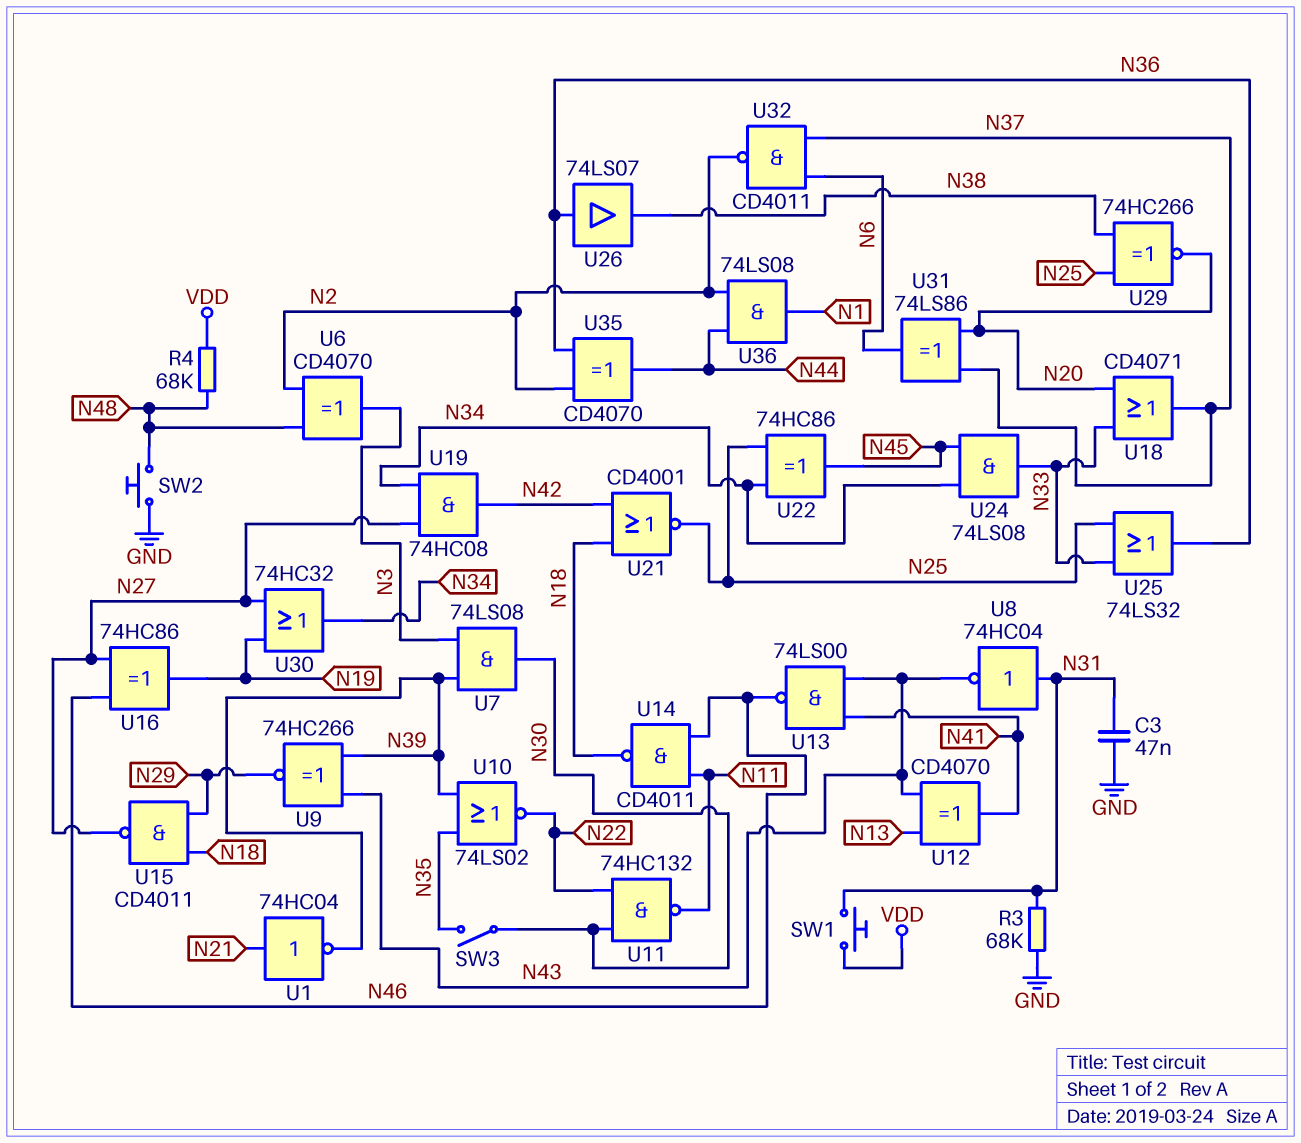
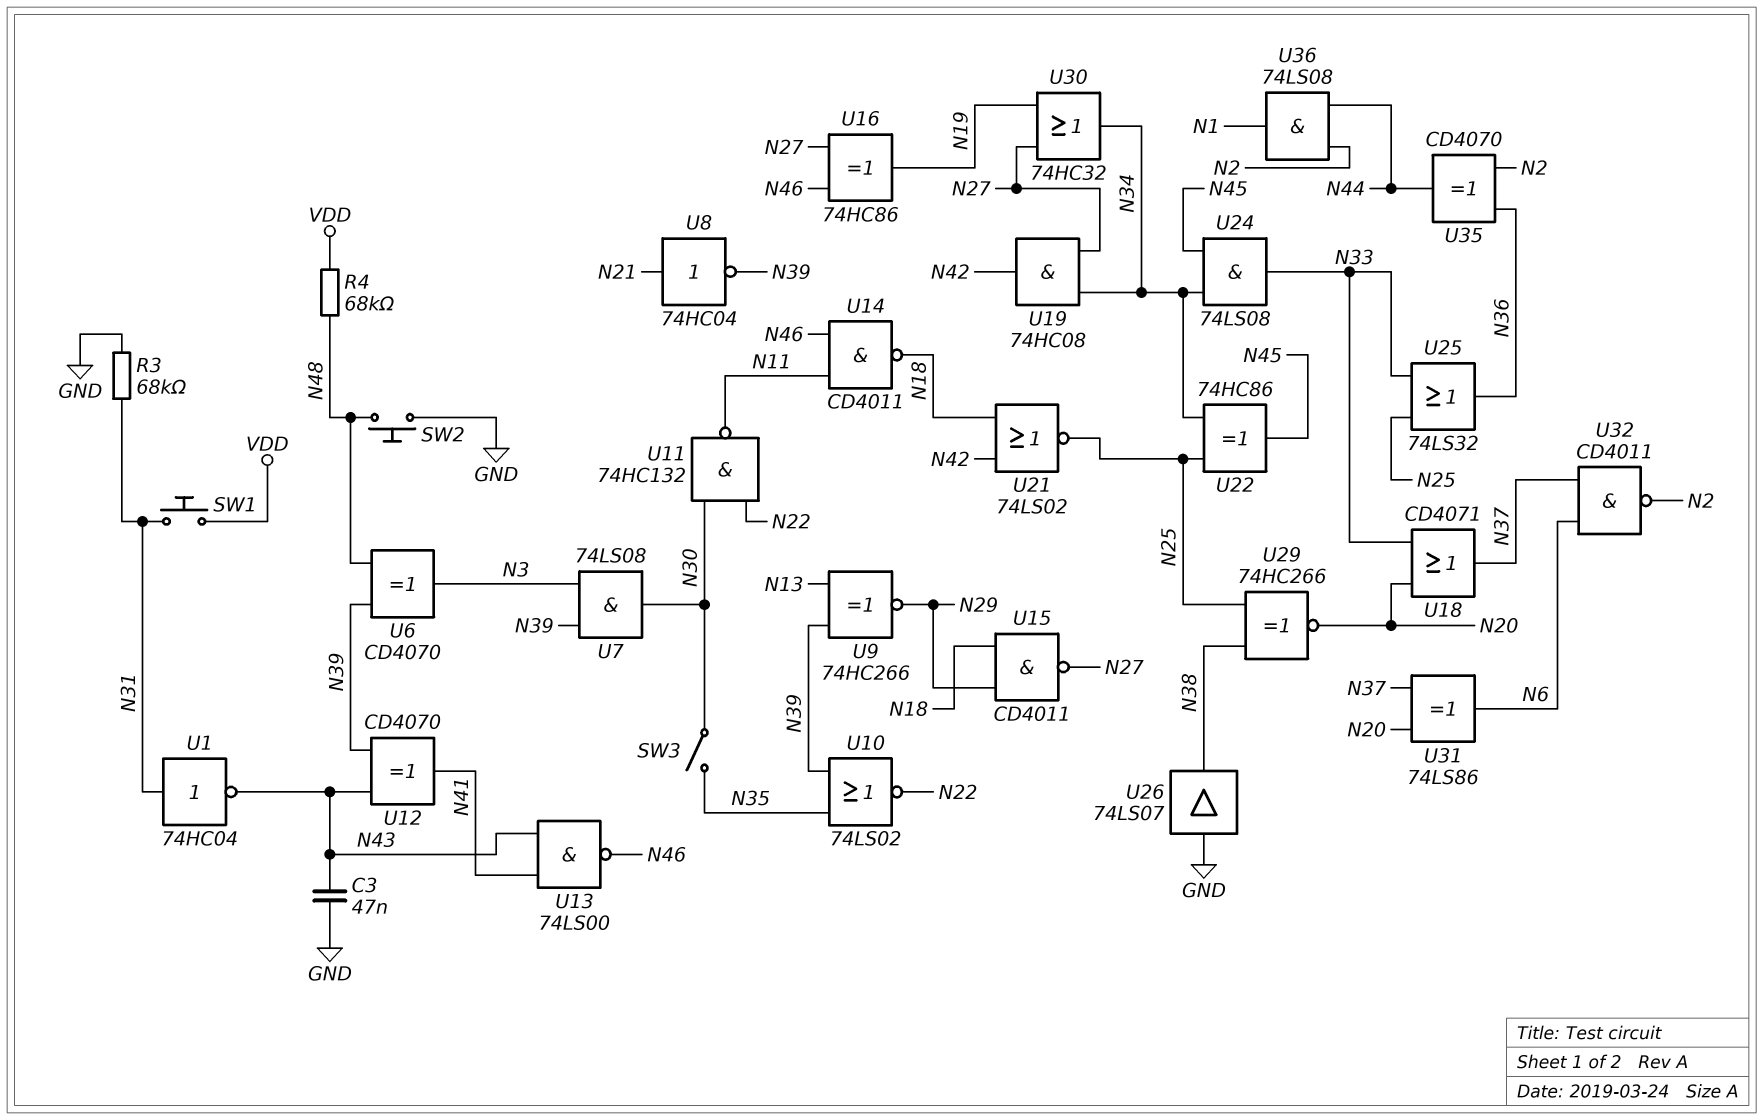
C3: 47nF (GND, N31) -> 47nF (GND, N43)
U1: NOT 74HC04 (in N21, out N39) -> NOT 74HC04 (in N31, out N43)
U6: XOR CD4070 (in N2, in N48, out N3) -> XOR CD4070 (in N39, in N48, out N3)
U8: NOT 74HC04 (in N31, out N43) -> NOT 74HC04 (in N21, out N39)
U9: XNOR 74HC266 (in N39, in N43, out N29) -> XNOR 74HC266 (in N13, in N39, out N29)
U12: XOR CD4070 (in N13, in N43, out N41) -> XOR CD4070 (in N39, in N43, out N41)
U21: NOR CD4001 (in N18, in N42, out N25) -> NOR 74LS02 (in N18, in N42, out N25)
U26: buffer 74LS07 (in N36, out N38) -> buffer 74LS07 (in GND, out N38)

